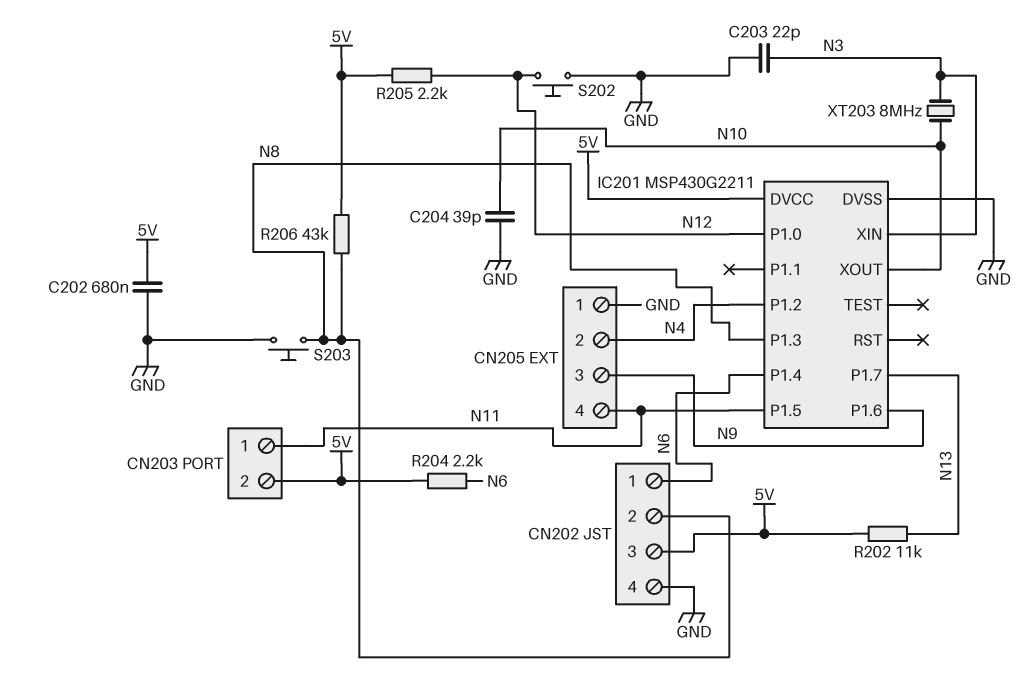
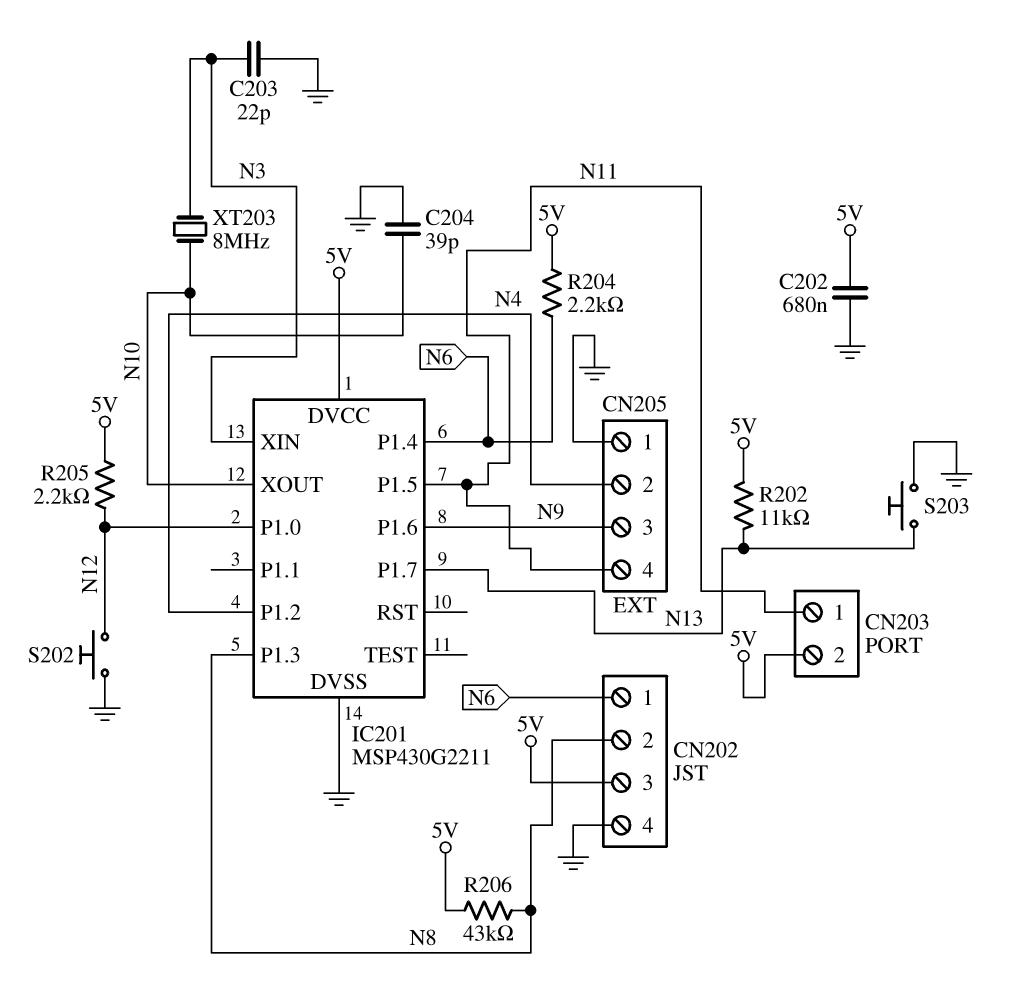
S203: button (GND, N8) -> button (GND, N13)

